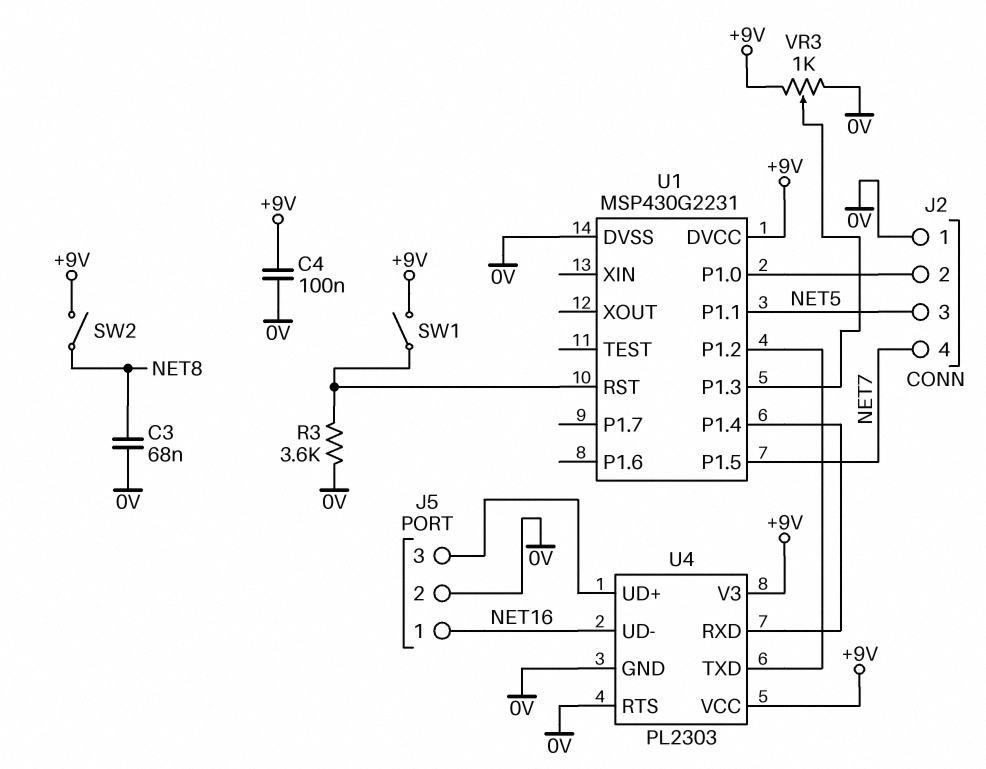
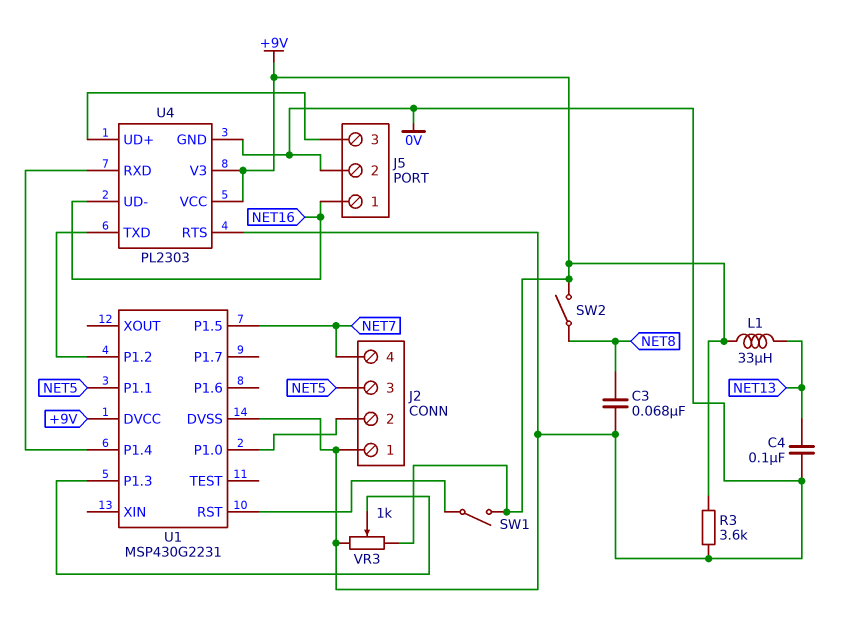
C4: 100nF (+9V, 0V) -> 100nF (0V, NET13)
L1: none -> 33uH (+9V, NET13)
R3: 3.6k (0V, U1/RST) -> 3.6k (+9V, 0V)

